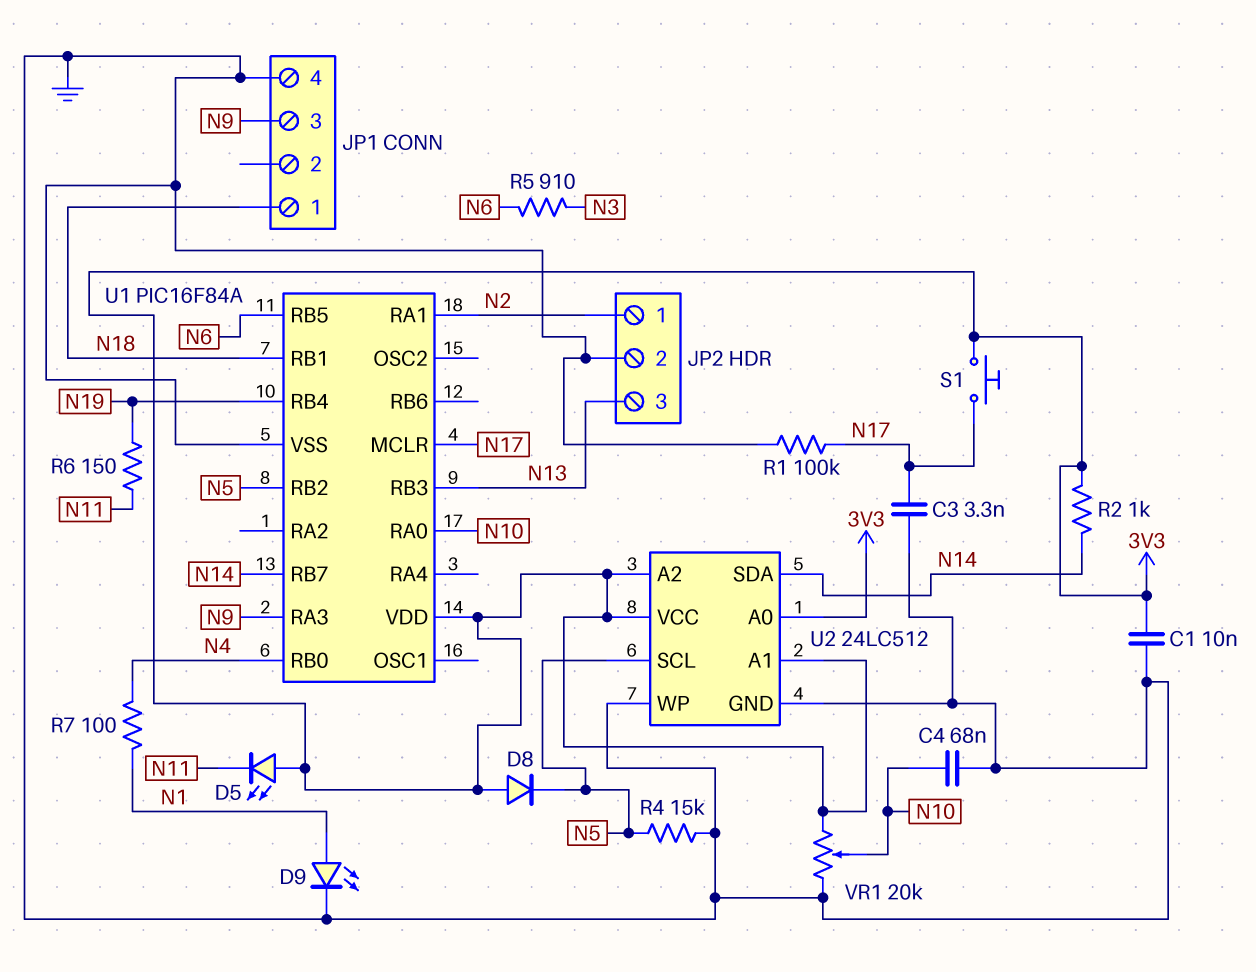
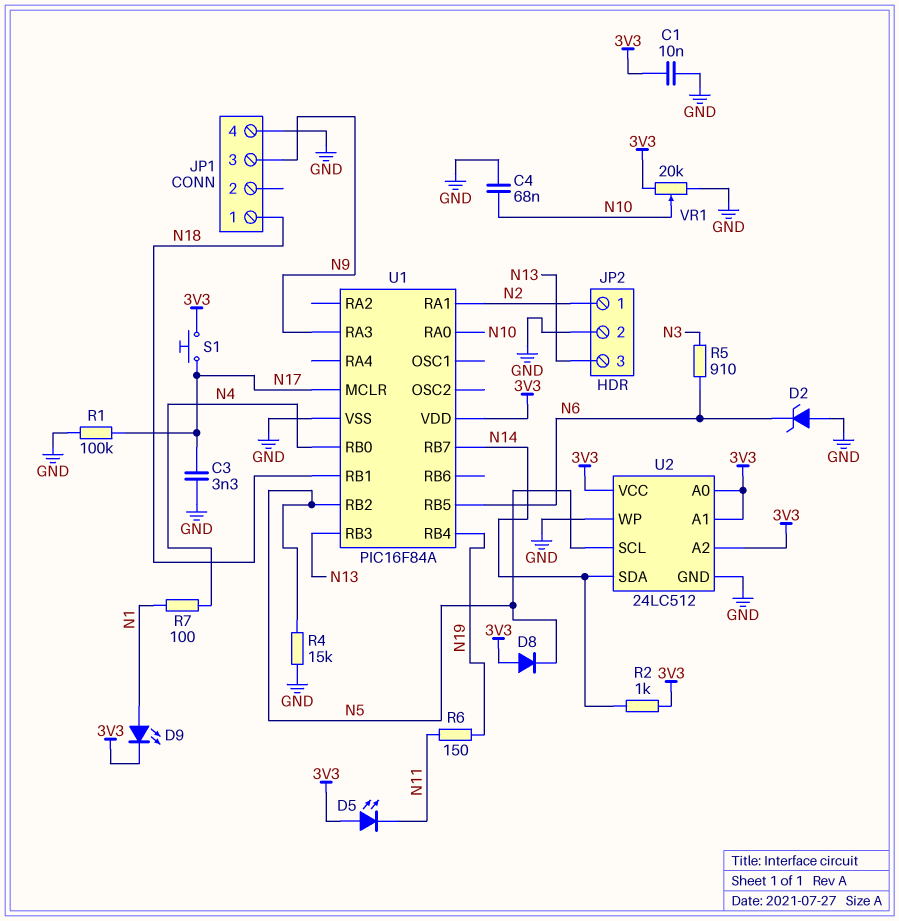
D2: none -> zener (A GND, K N6)
D9: LED (A N1, K GND) -> LED (A N1, K 3V3)

